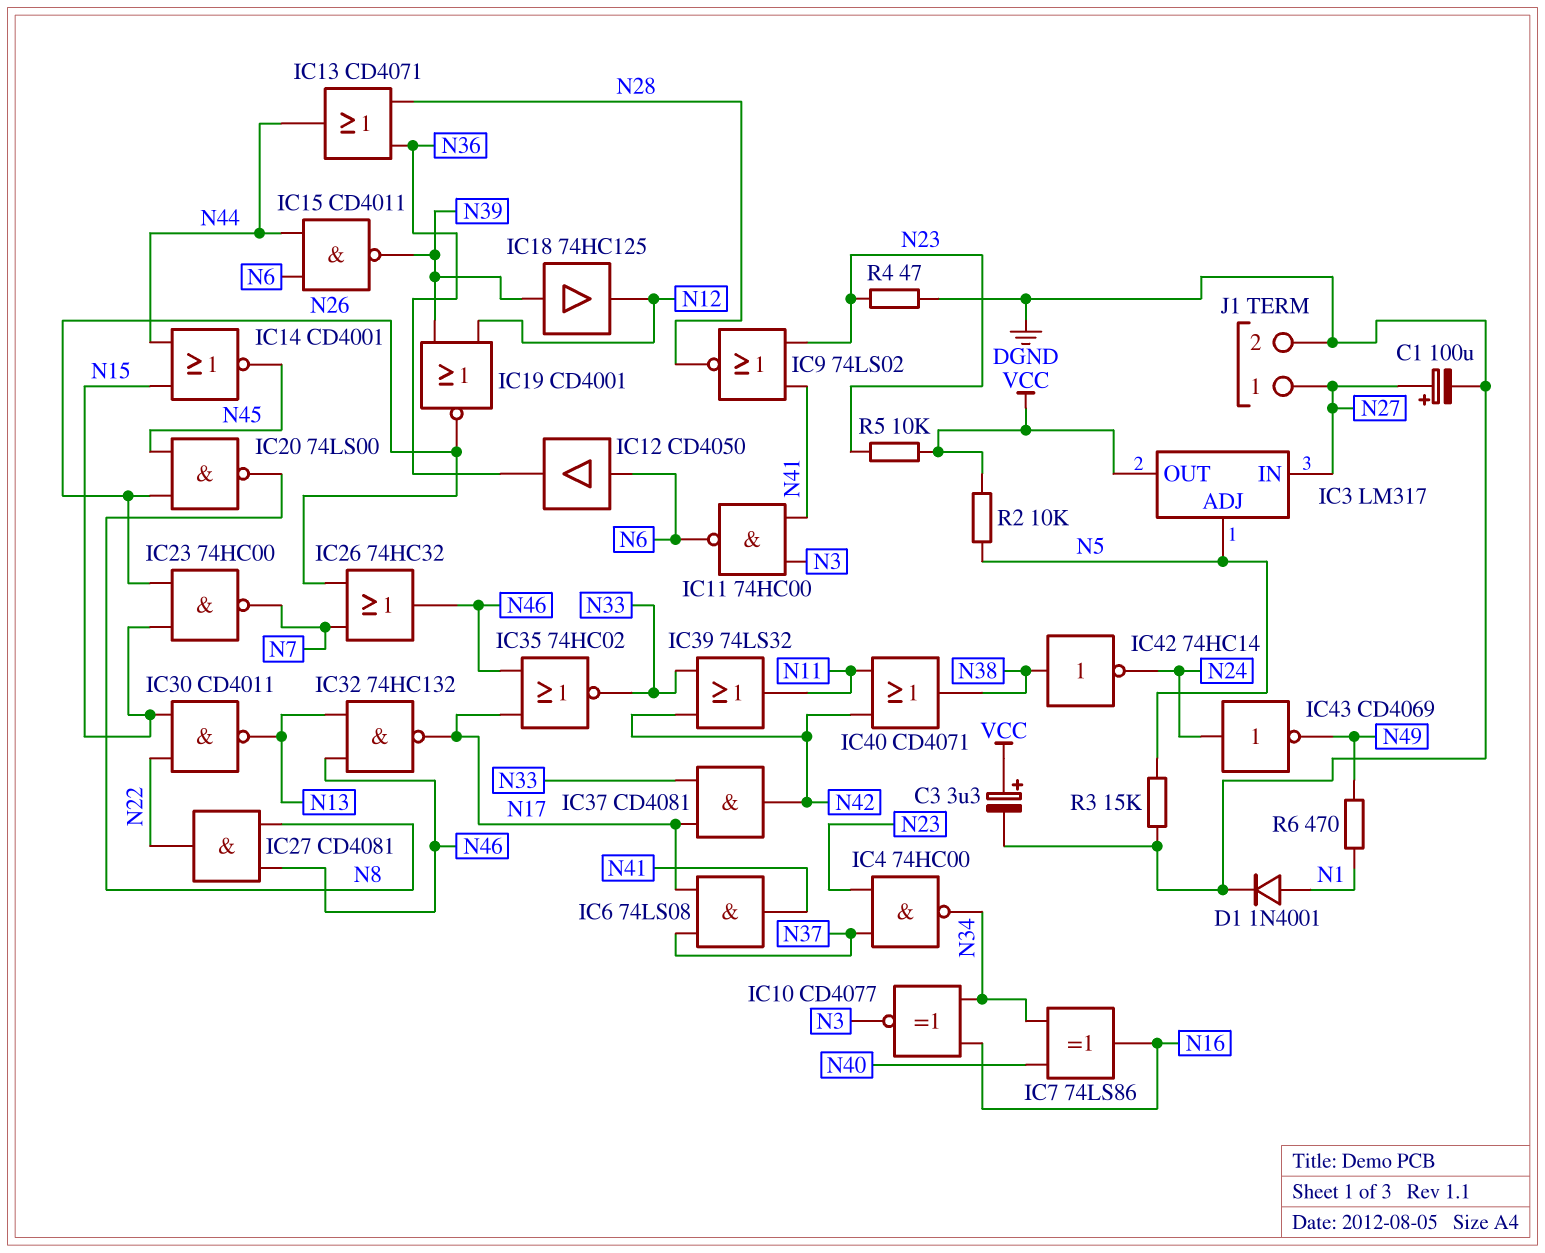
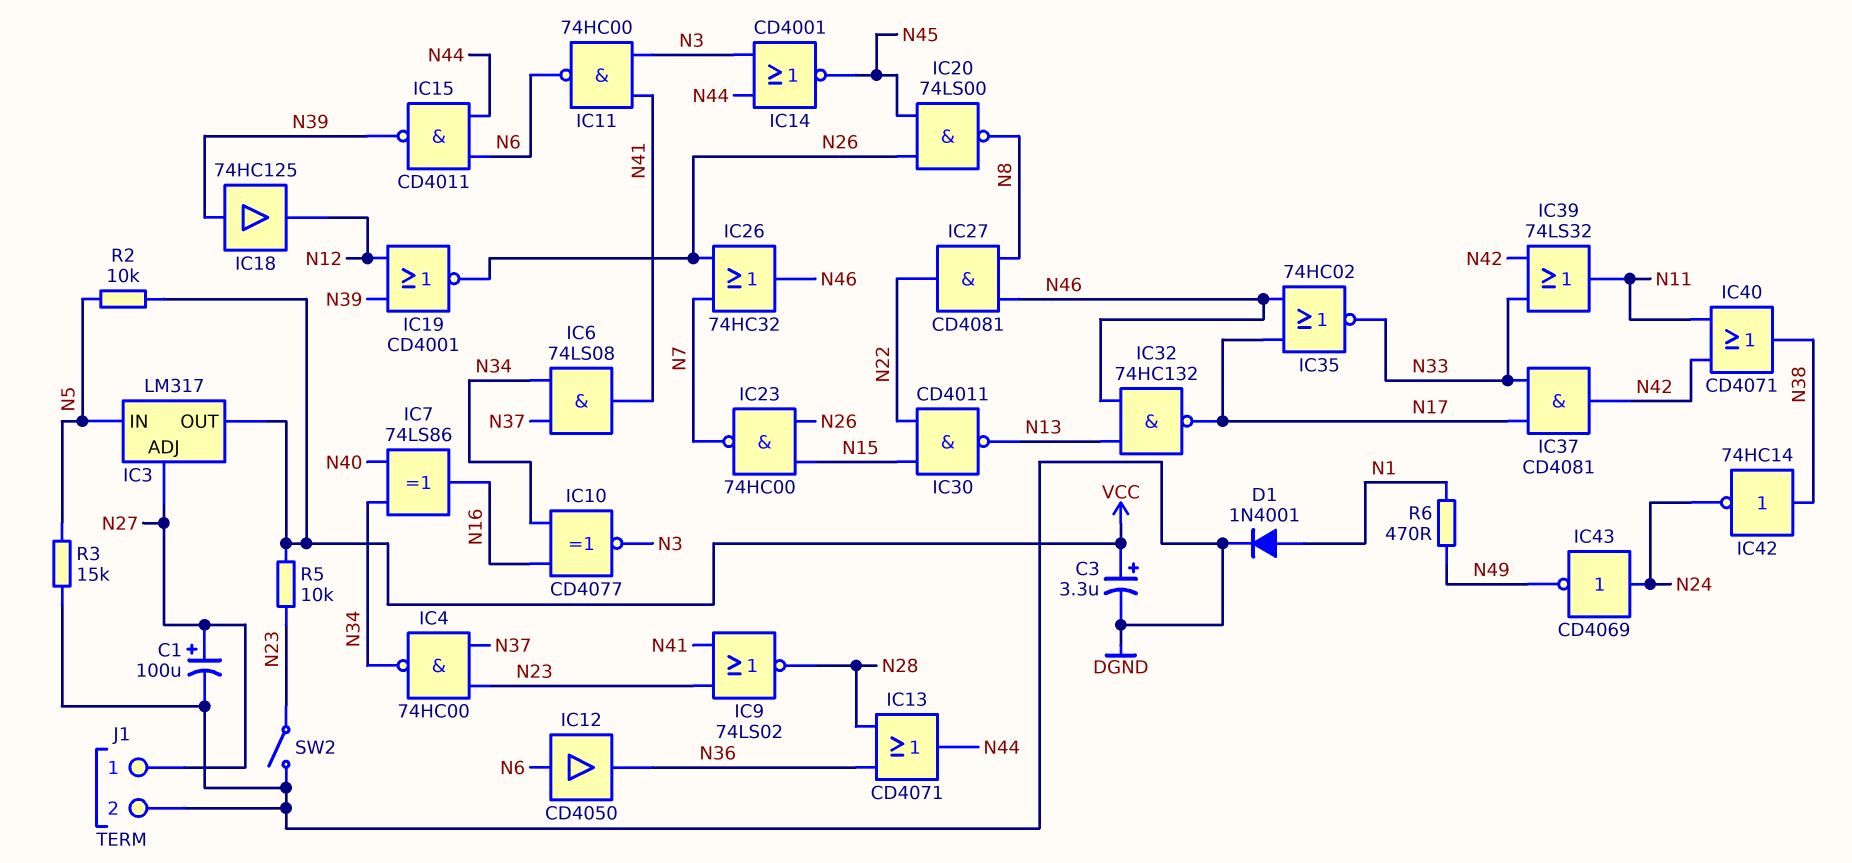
IC3 pin ADJ: N5 -> N27
IC3 pin IN: N27 -> N5
IC6: AND 74LS08 (in N17, in N37, out N41) -> AND 74LS08 (in N34, in N37, out N41)
IC14: NOR CD4001 (in N15, in N44, out N45) -> NOR CD4001 (in N3, in N44, out N45)
R4: 47 (DGND, N23) -> none
SW2: none -> switch (DGND, N23)

